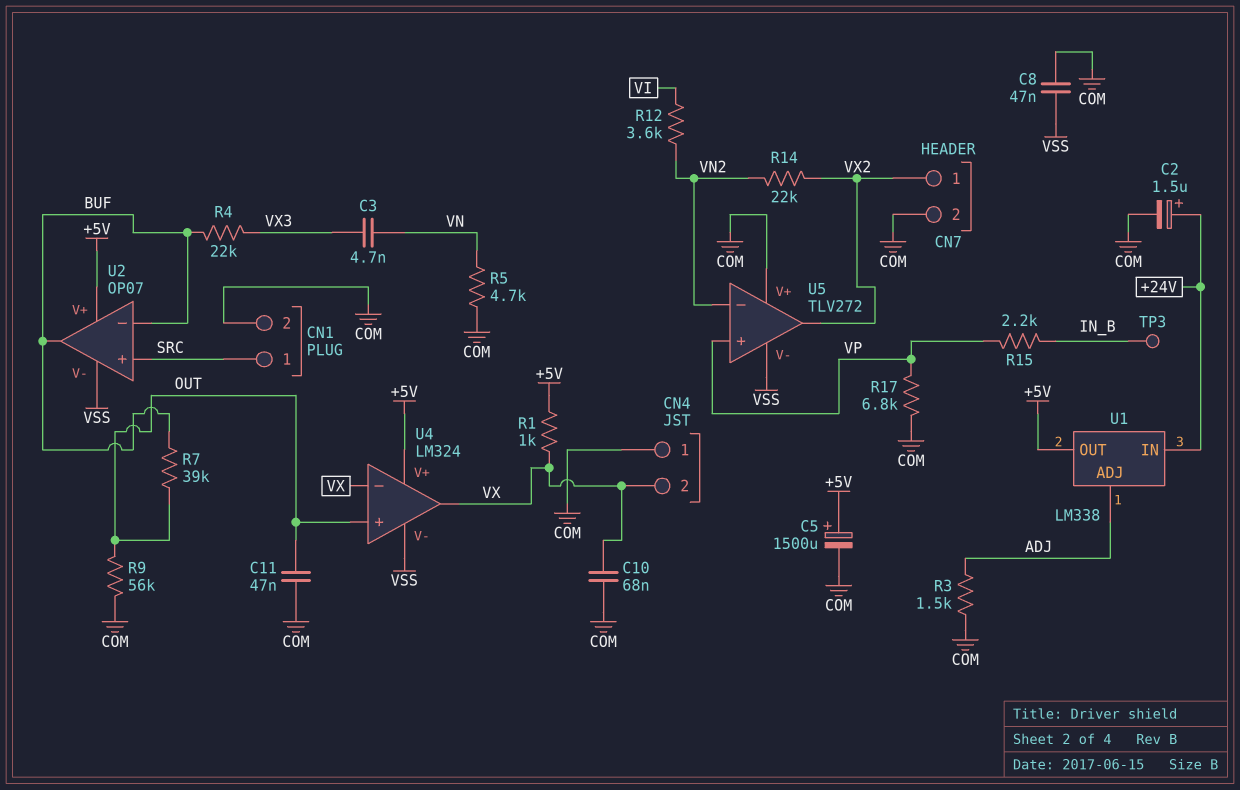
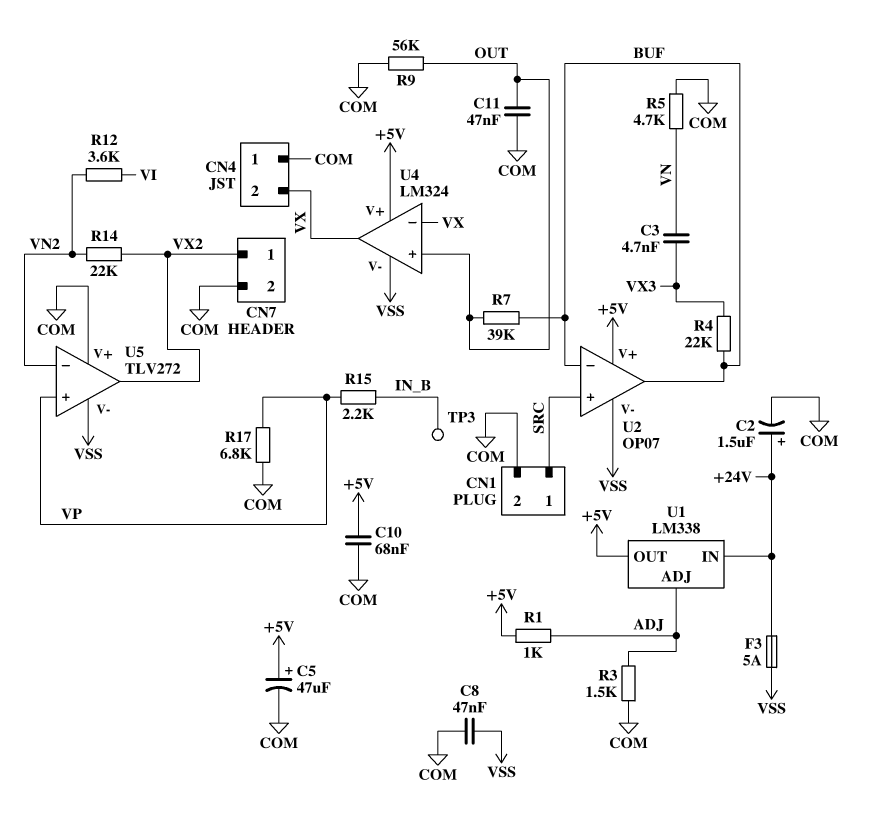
C5: 1500uF (plus +5V, minus COM) -> 47uF (plus +5V, minus COM)
C10: 68nF (COM, VX) -> 68nF (+5V, COM)
F3: none -> 5A (+24V, VSS)
R1: 1k (+5V, VX) -> 1k (+5V, ADJ)

